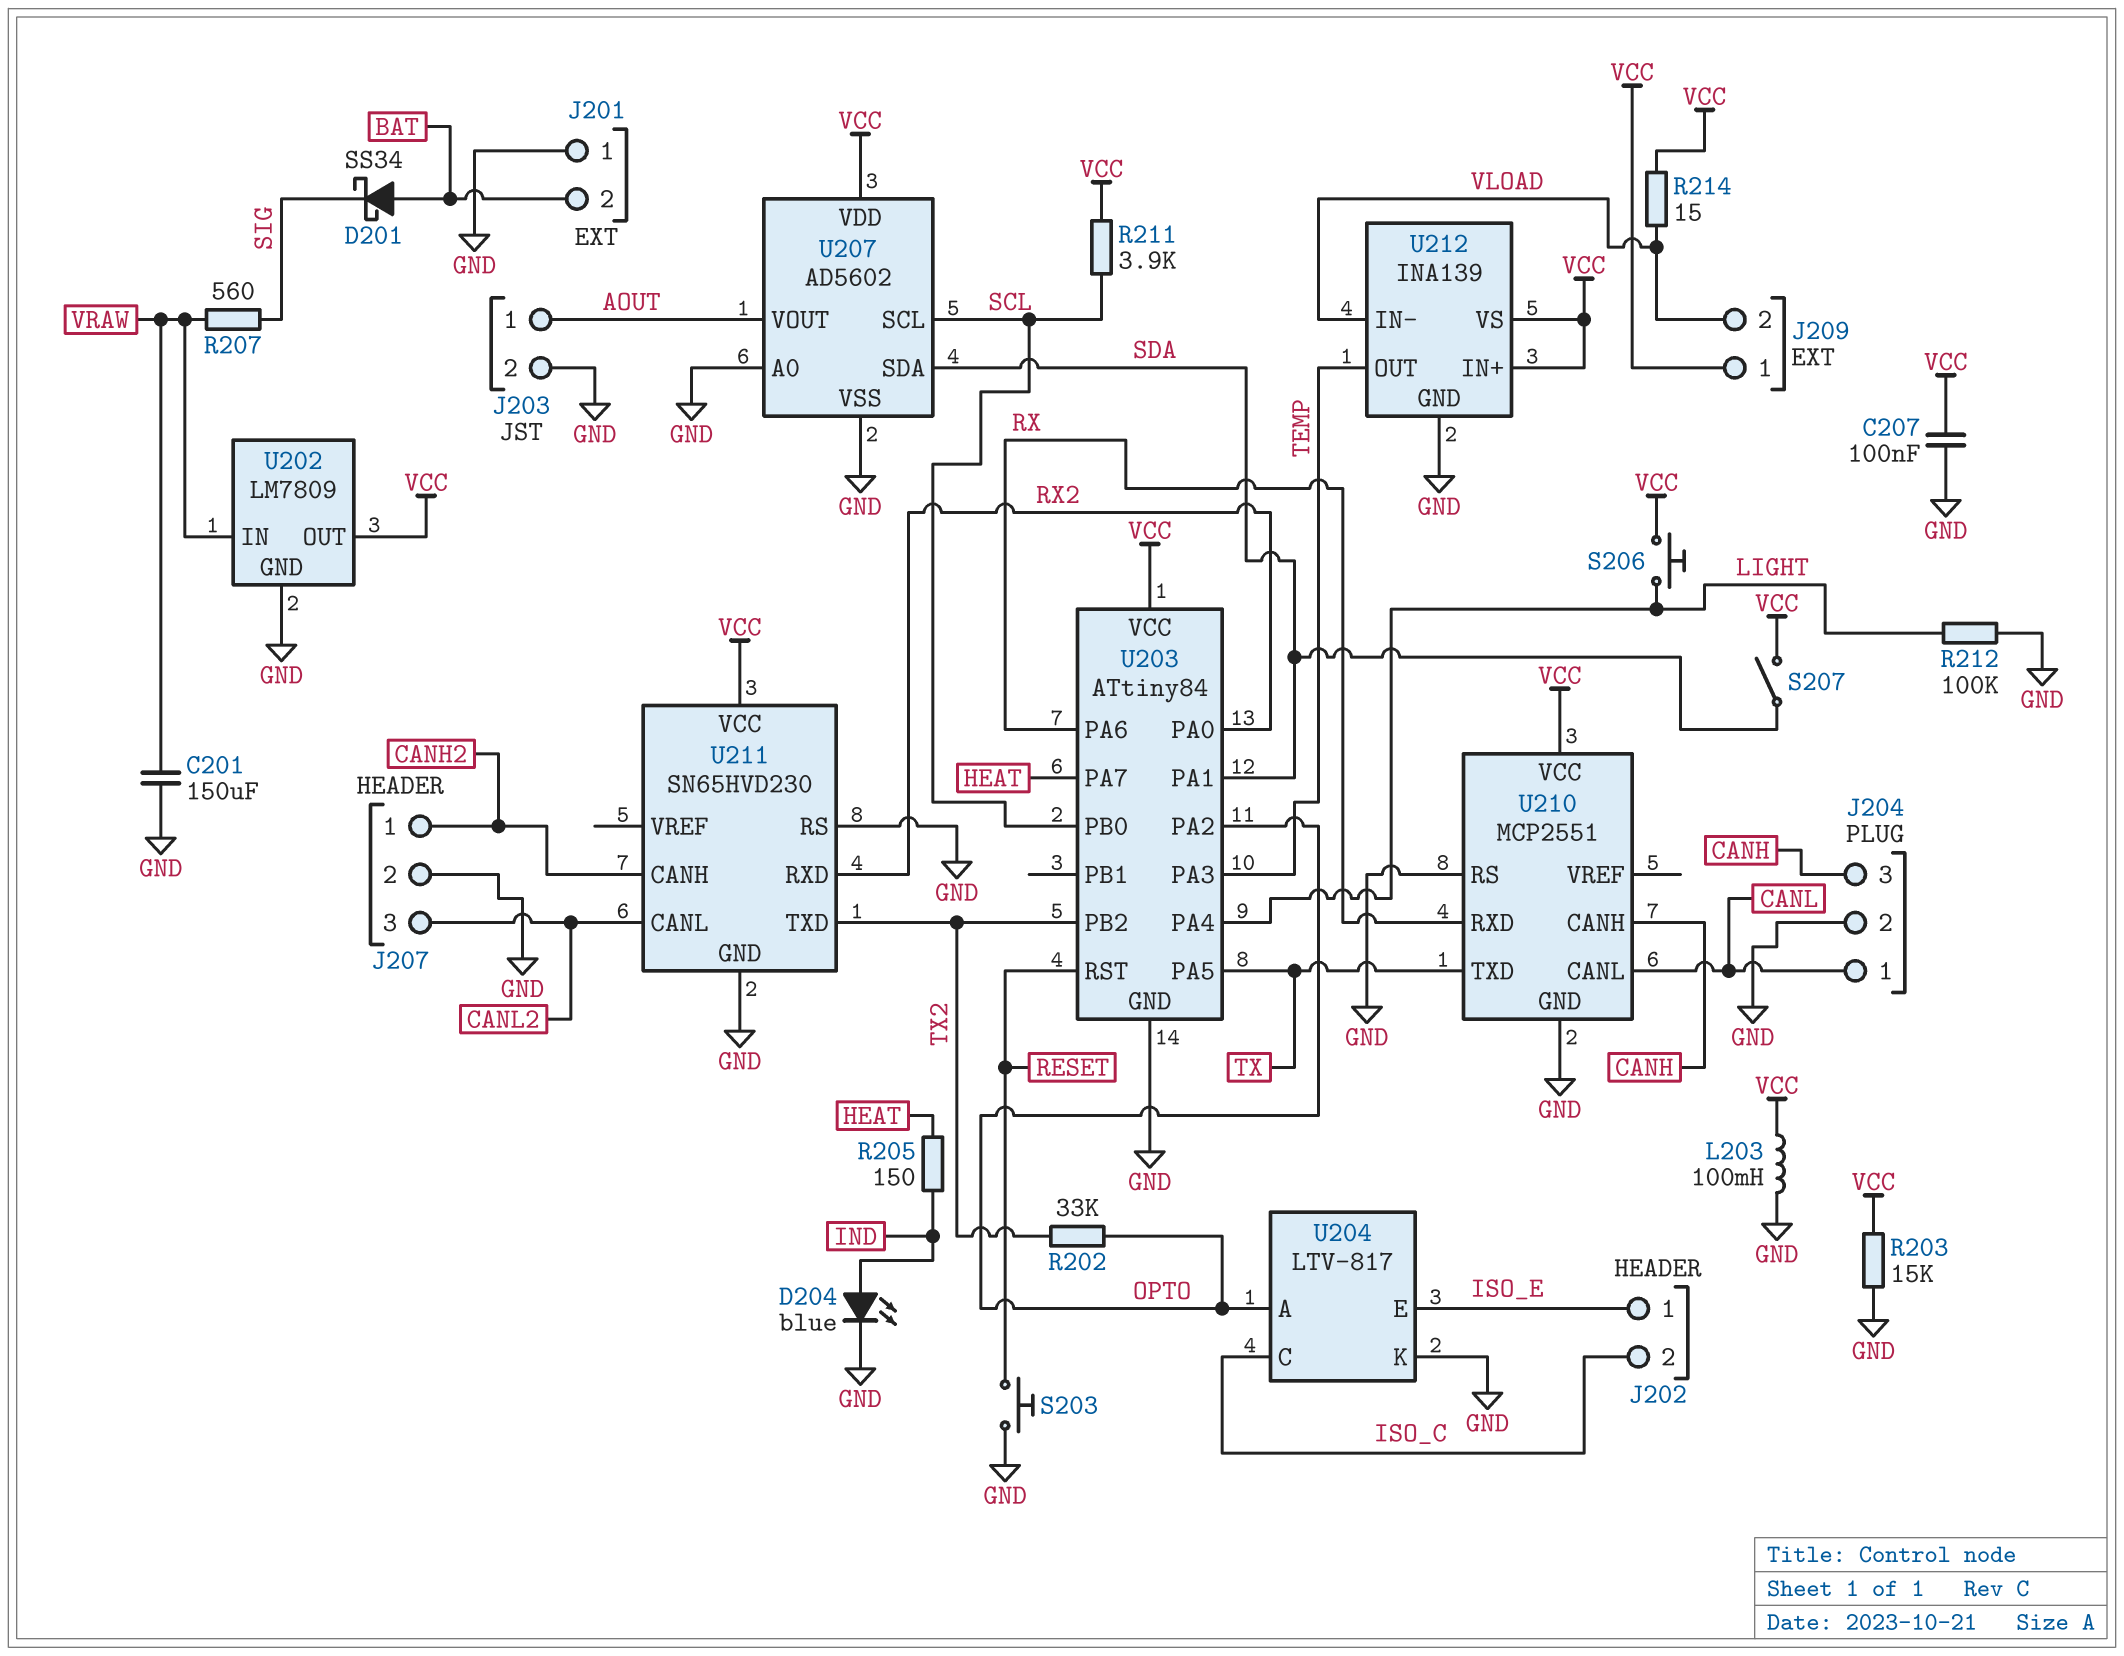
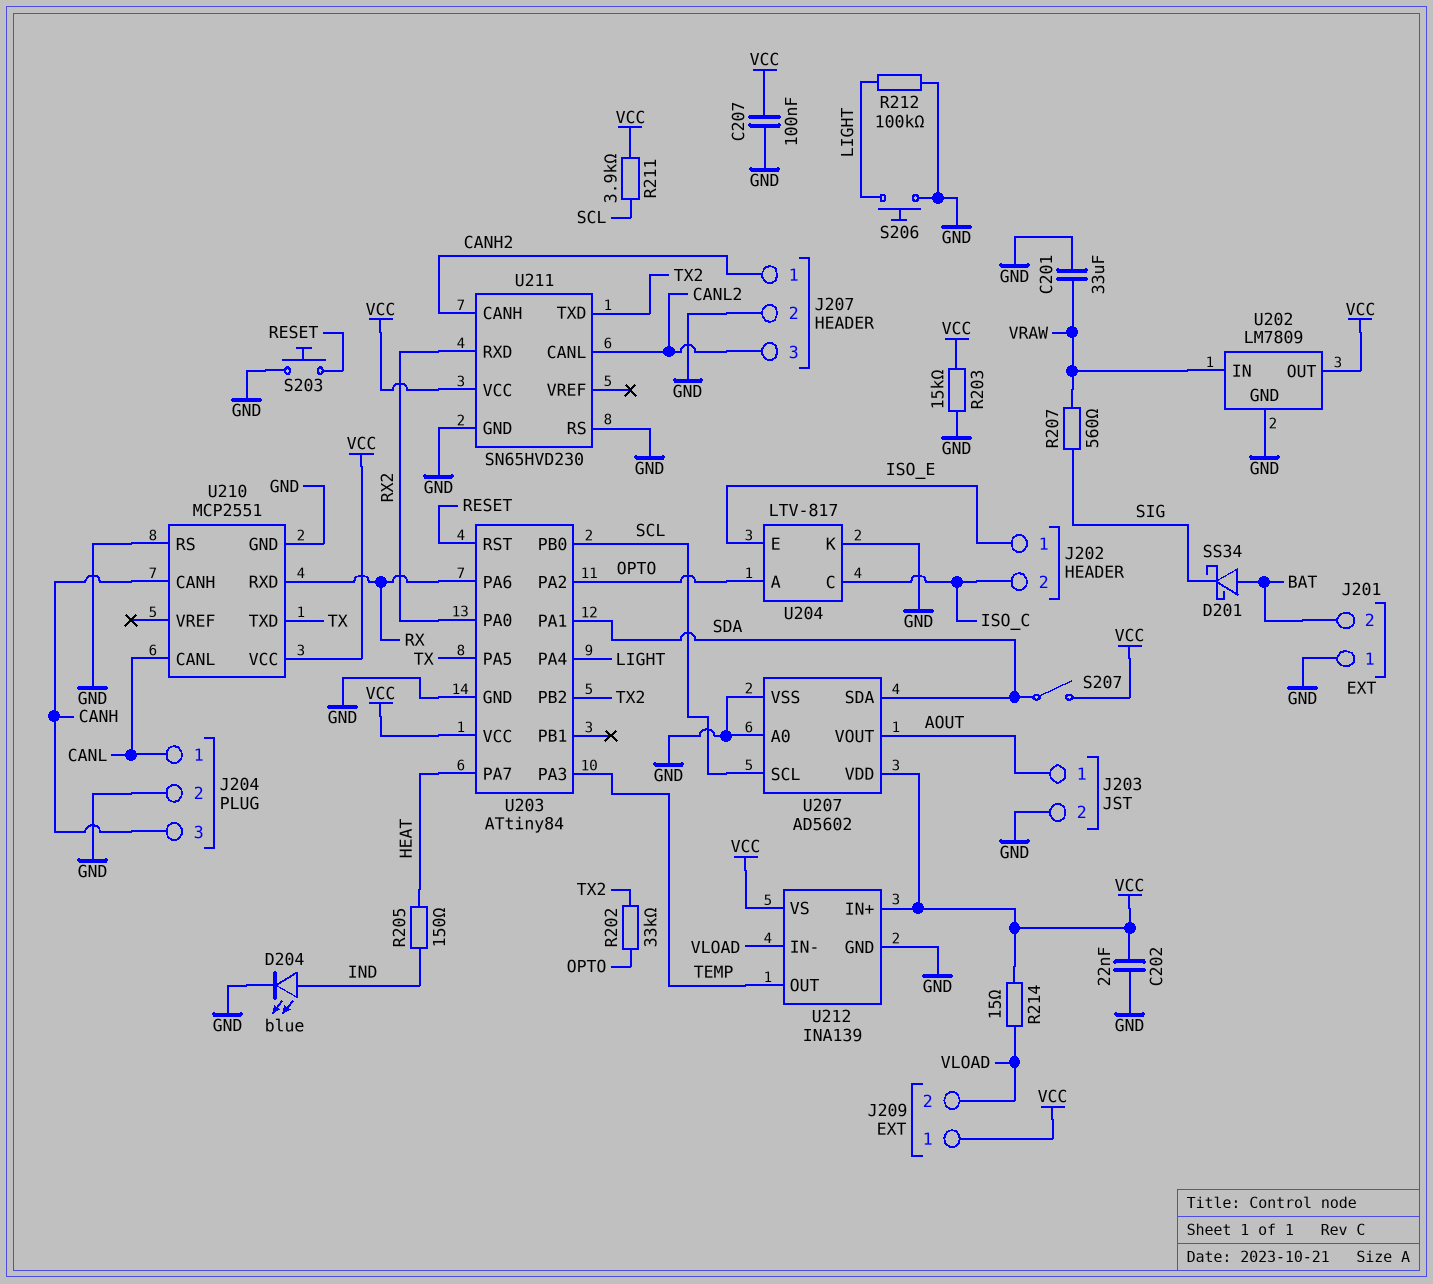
C201: 150uF (GND, VRAW) -> 33uF (GND, VRAW)
C202: none -> 22nF (GND, VCC)
L203: 100mH (GND, VCC) -> none
S206: button (LIGHT, VCC) -> button (GND, LIGHT)

